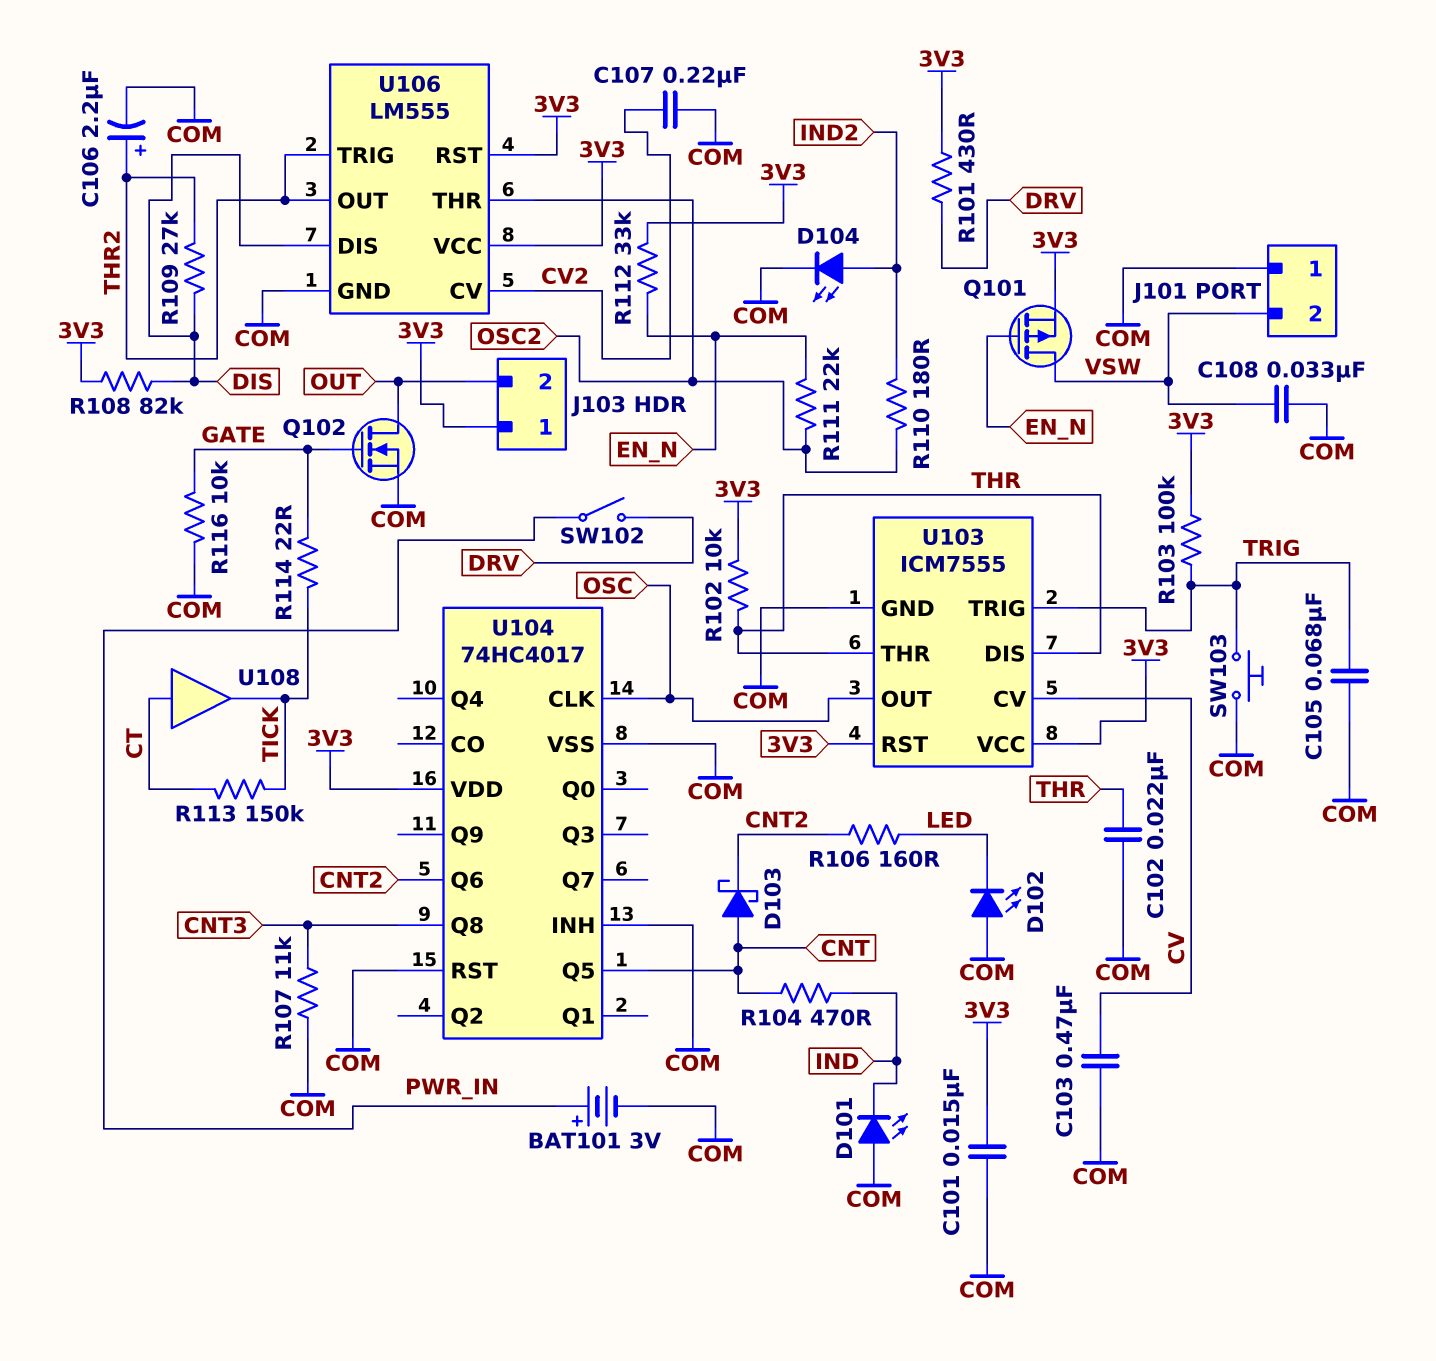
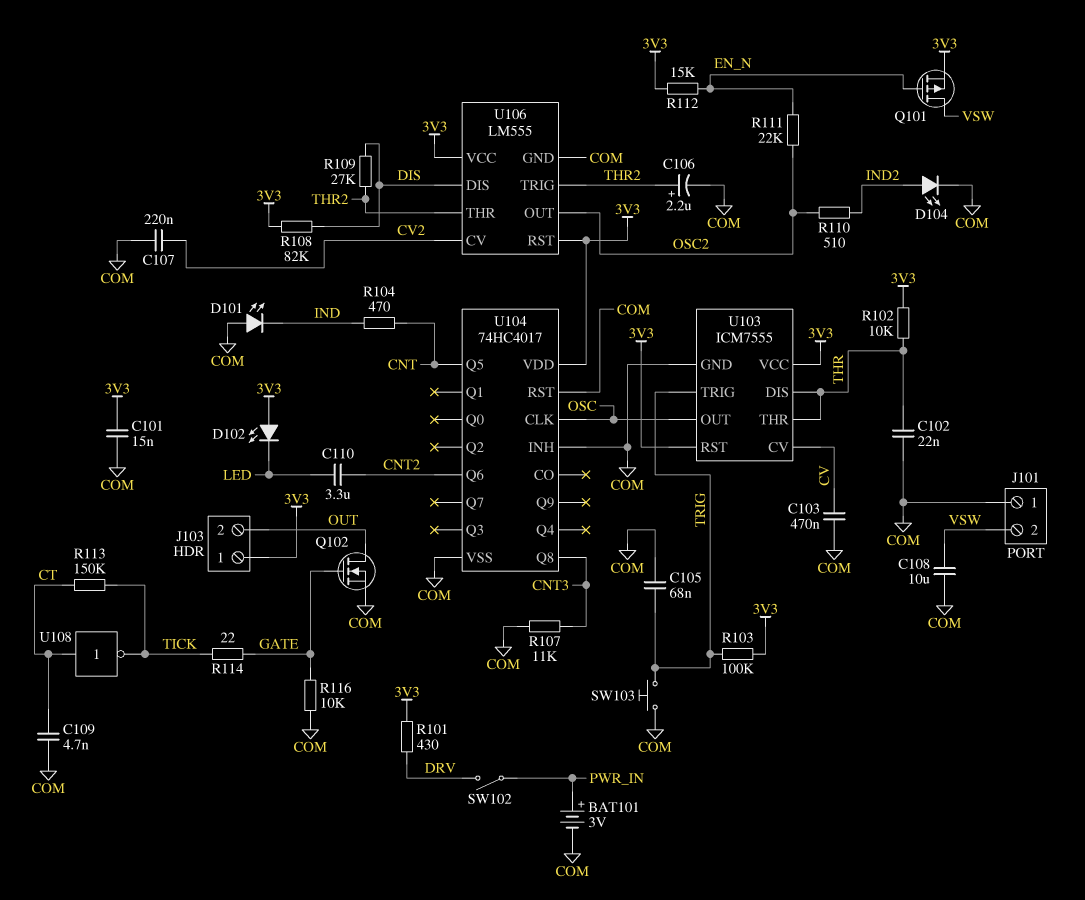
C108: 33nF (COM, VSW) -> 10uF (COM, VSW)
C109: none -> 4.7nF (COM, CT)
C110: none -> 3.3uF (CNT2, LED)
D102: LED (A COM, K LED) -> LED (A 3V3, K LED)
D103: schottky (A CNT, K CNT2) -> none
R106: 160 (CNT2, LED) -> none
R110: 180 (IND2, OSC2) -> 510 (IND2, OSC2)
R112: 33k (3V3, EN_N) -> 15k (3V3, EN_N)
U106 pin OUT: THR2 -> OSC2
U106 pin THR: OSC2 -> THR2
U108: buffer (in CT, out TICK) -> NOT (in CT, out TICK)

